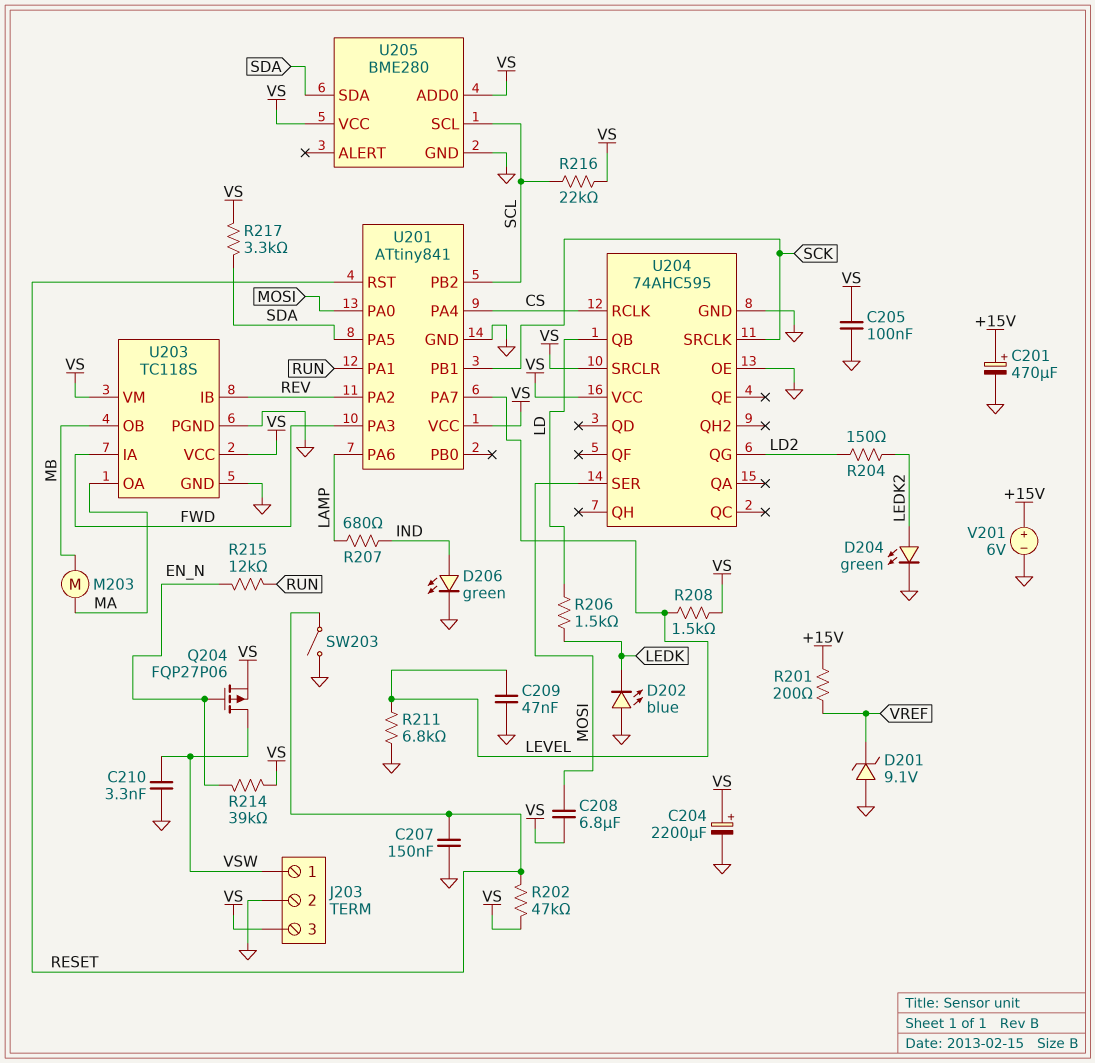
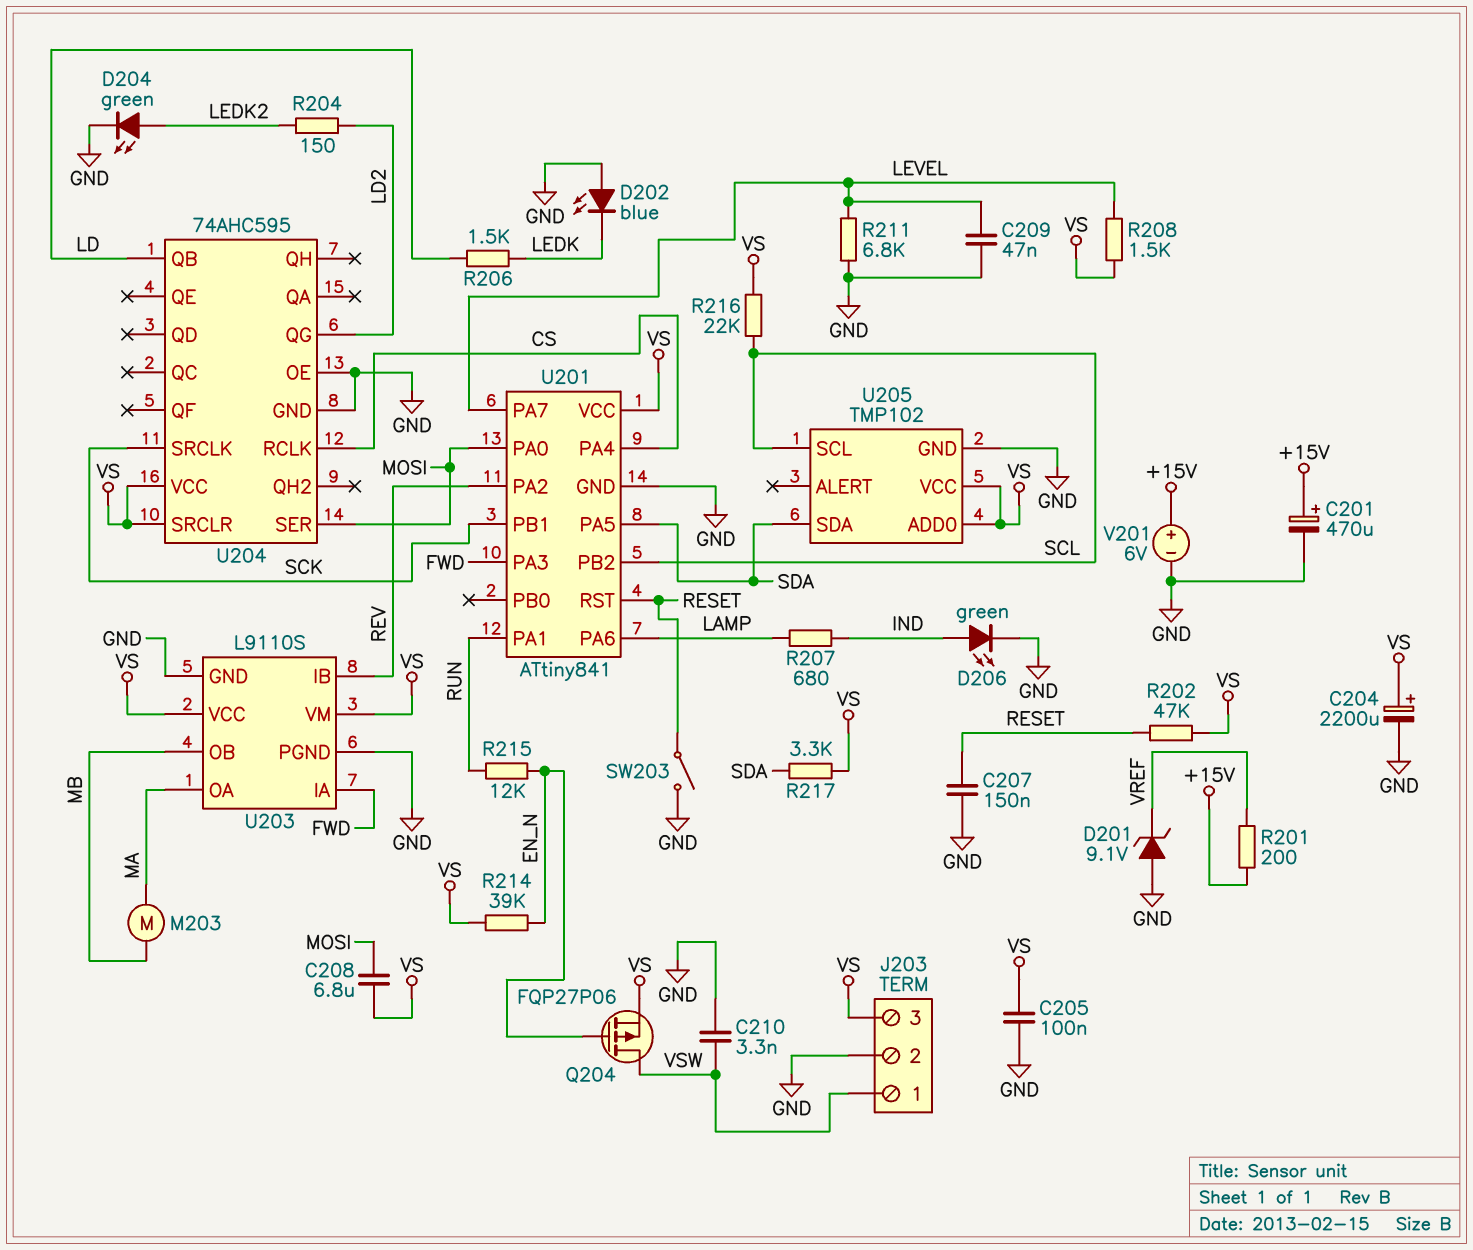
U203: TC118S -> L9110S
U205: BME280 -> TMP102

